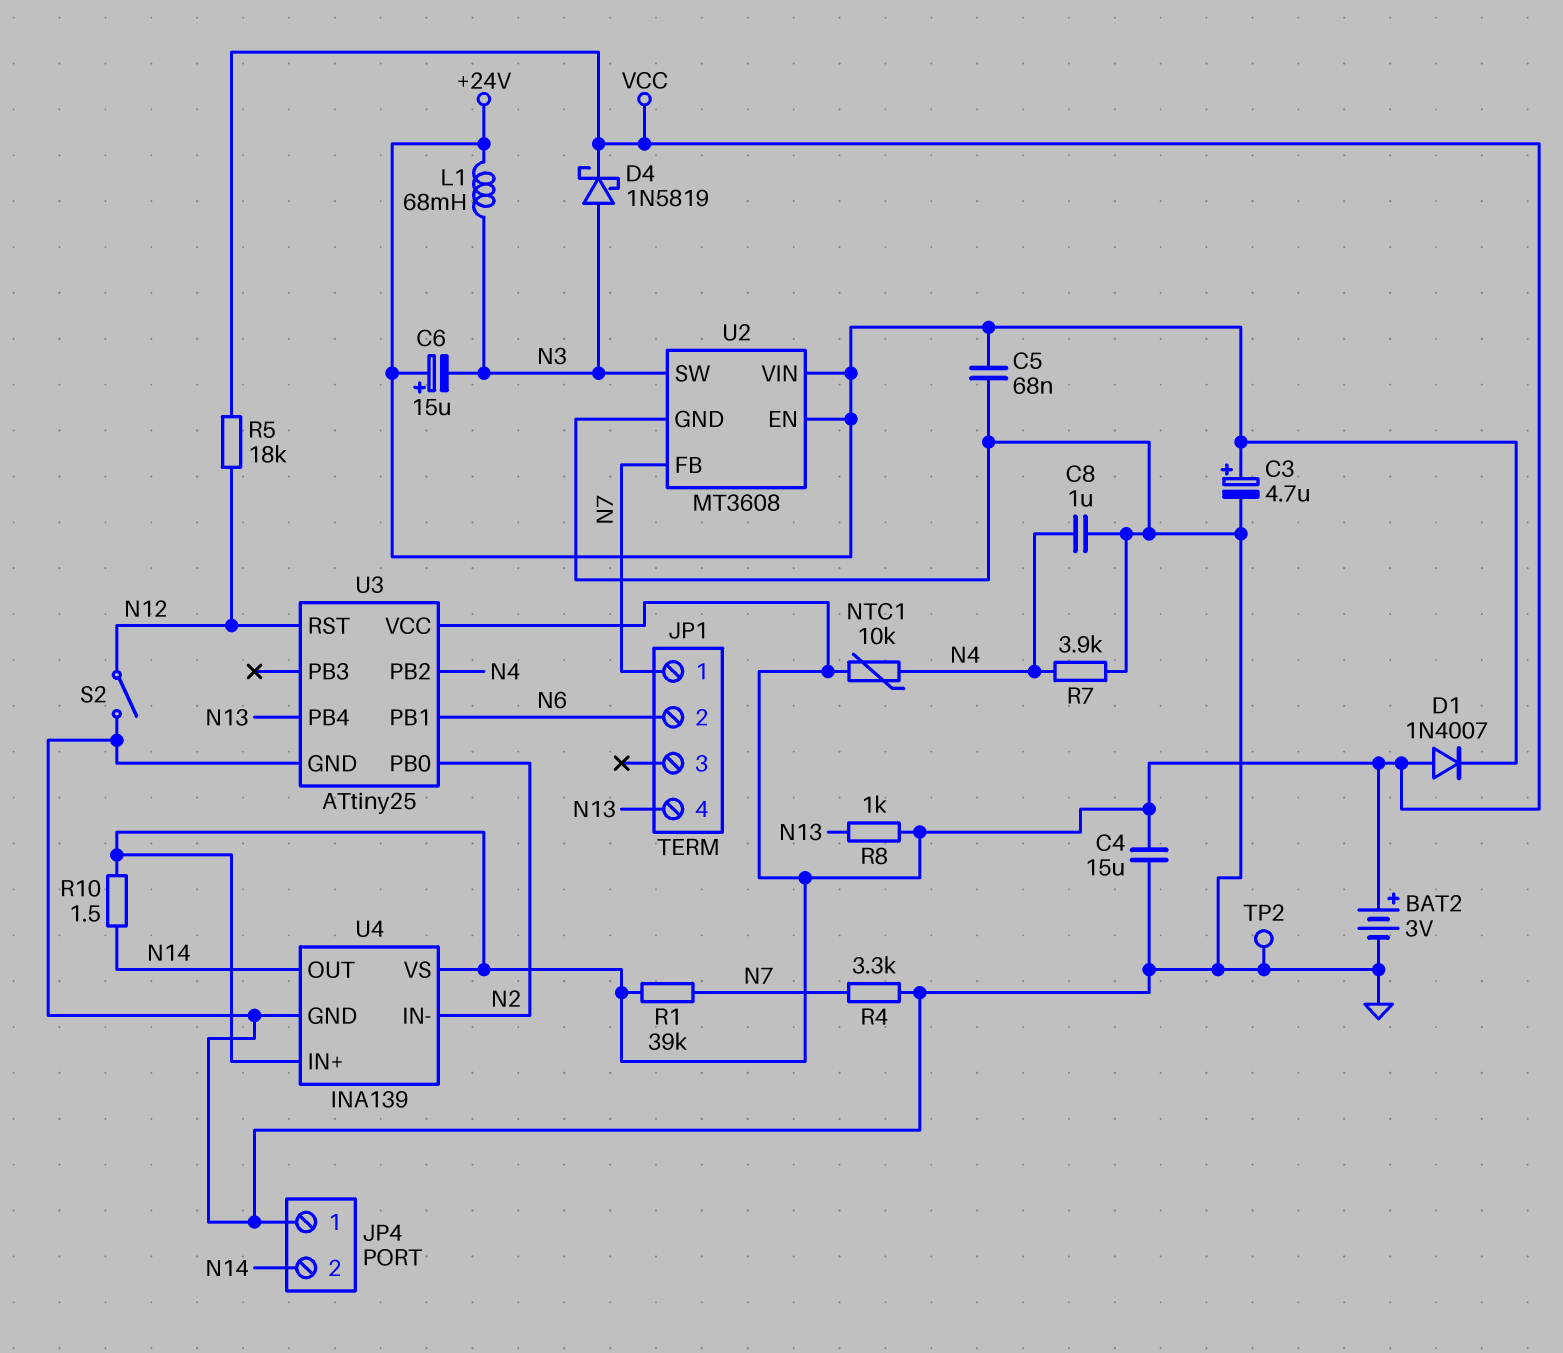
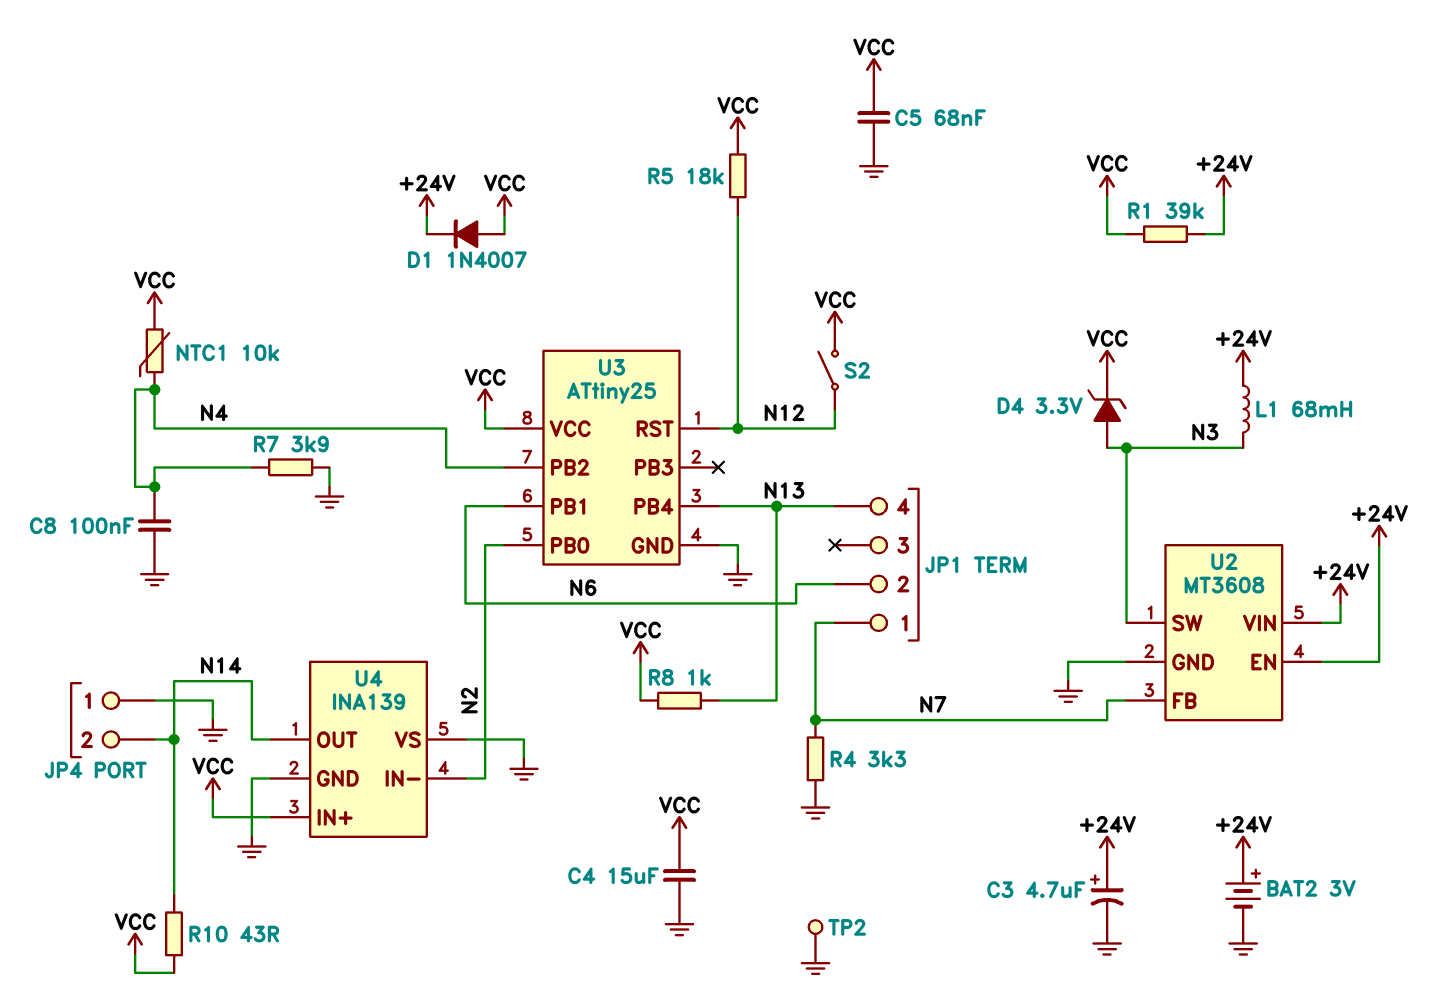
BAT2: 3V (plus VCC, minus GND) -> 3V (plus +24V, minus GND)
C5: 68nF (+24V, GND) -> 68nF (GND, VCC)
C6: 15uF (plus +24V, minus N3) -> none
C8: 1uF (GND, N4) -> 100nF (GND, N4)
D4: schottky 1N5819 (A N3, K VCC) -> zener 3.3V (A N3, K VCC)
R1: 39k (N7, VCC) -> 39k (+24V, VCC)
R10: 1.5 (N14, VCC) -> 43 (N14, VCC)
S2: switch (GND, N12) -> switch (N12, VCC)
U4 pin VS: VCC -> GND

